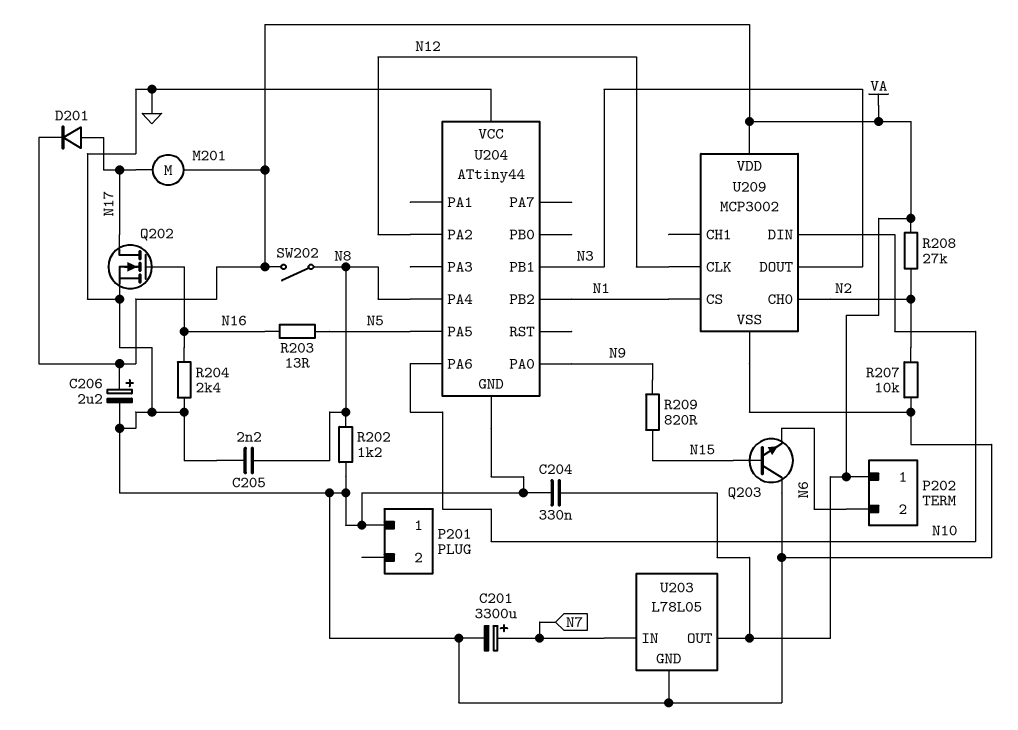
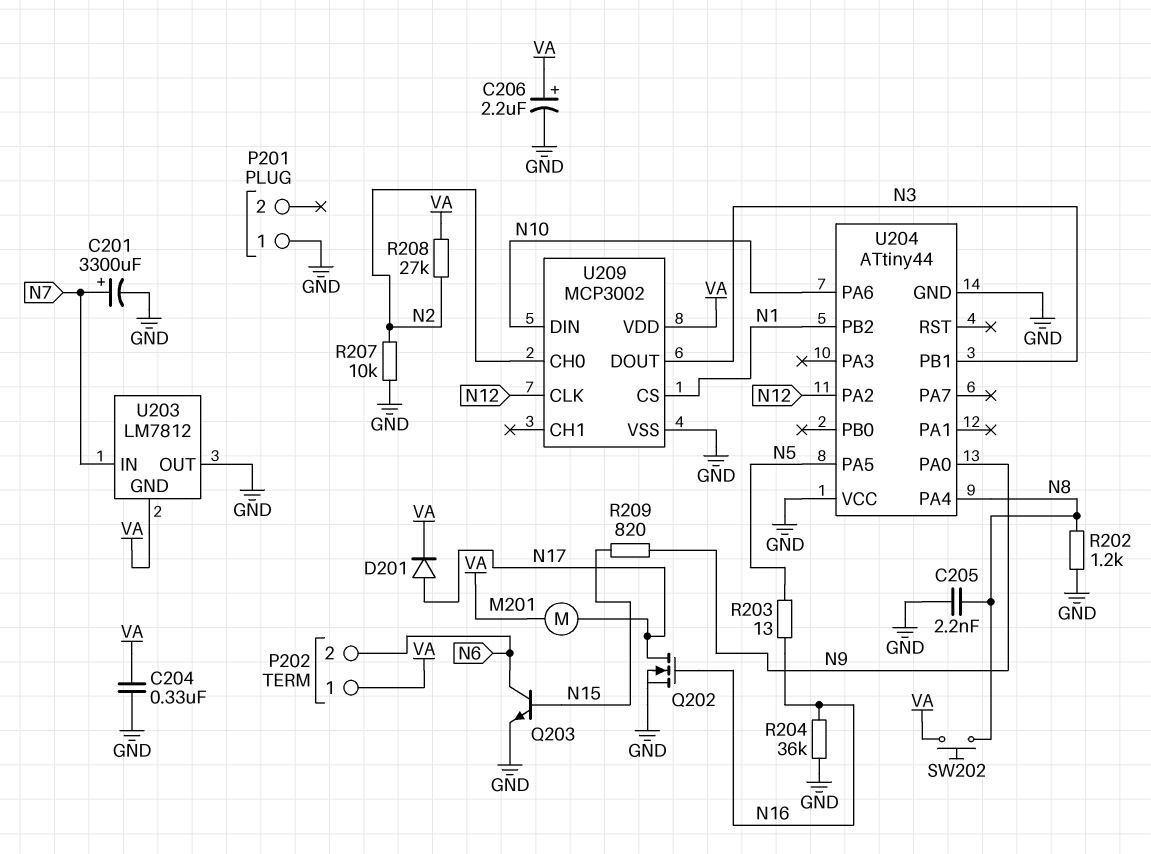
Q203: NPN (B N15, C GND, E N6) -> NPN (B N15, C N6, E GND)
R204: 2.4k (GND, N16) -> 36k (GND, N16)
SW202: switch (N8, VA) -> button (N8, VA)
U203: L78L05 -> LM7812
U203 pin GND: GND -> VA
U203 pin OUT: VA -> GND

